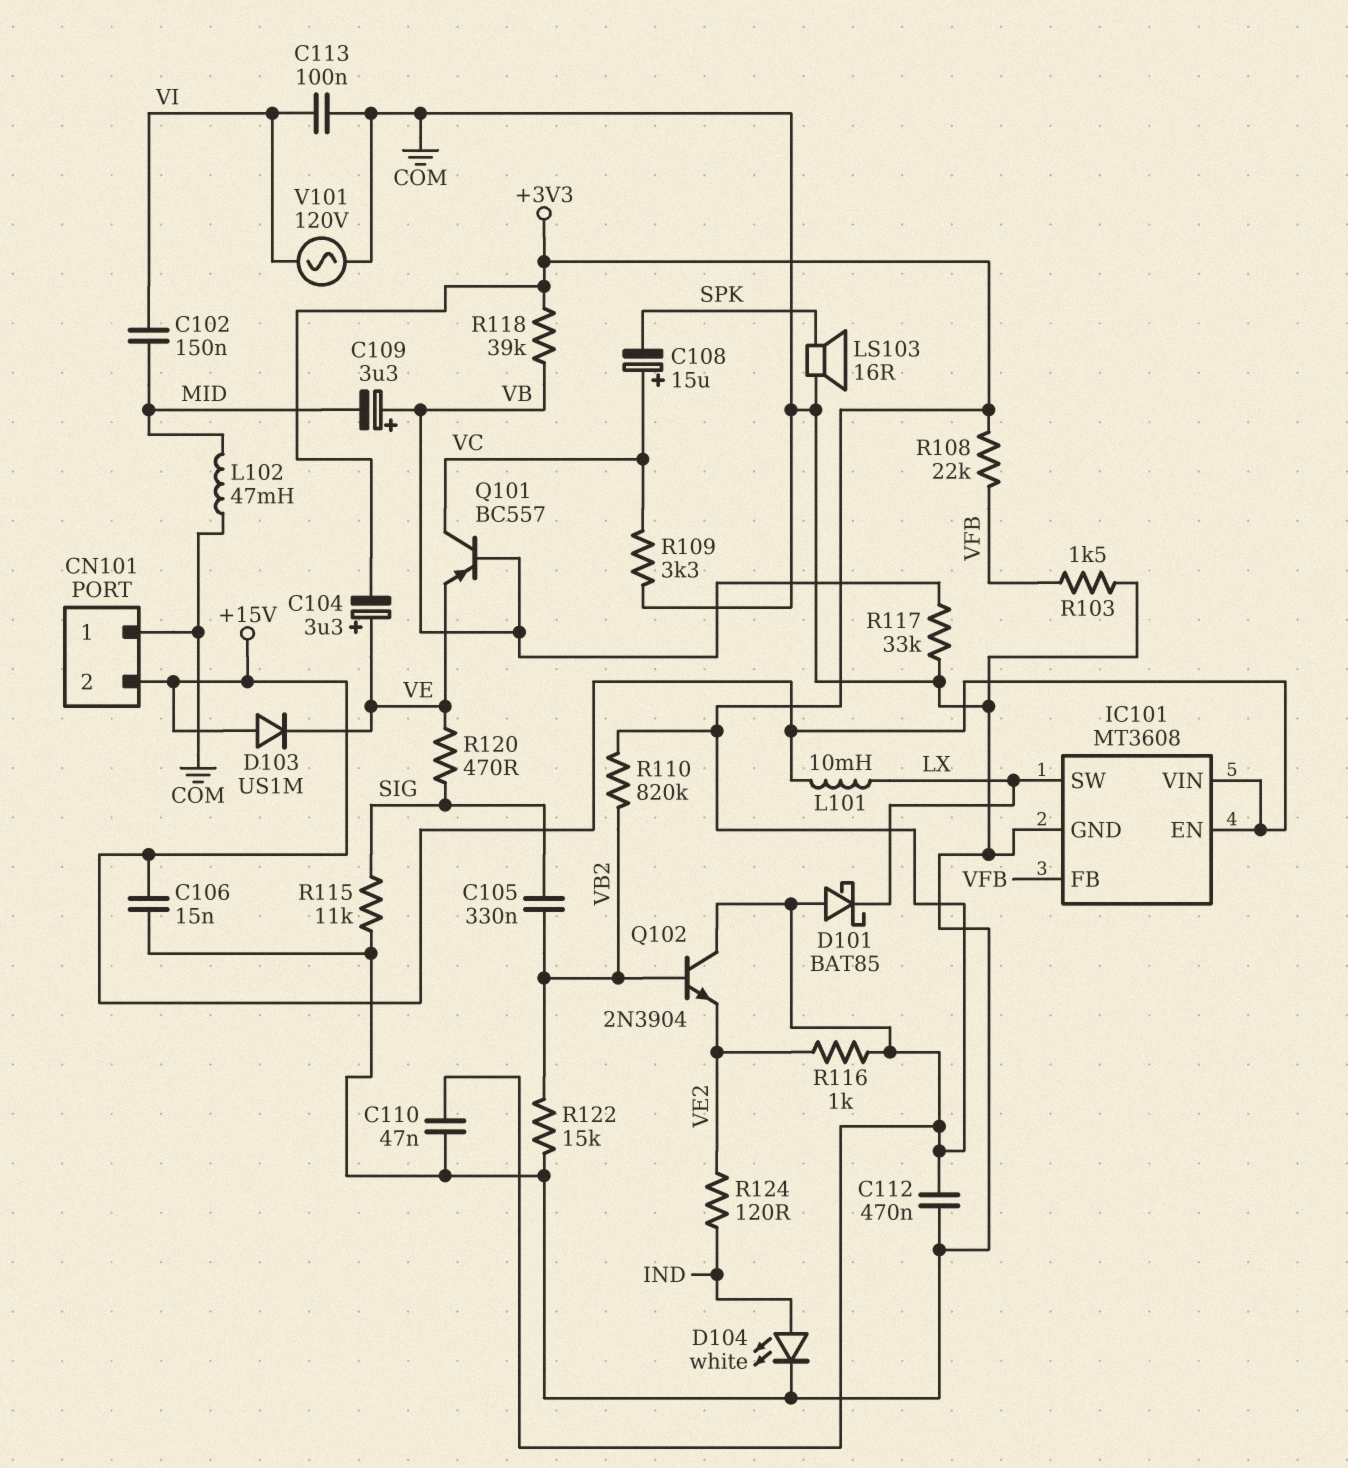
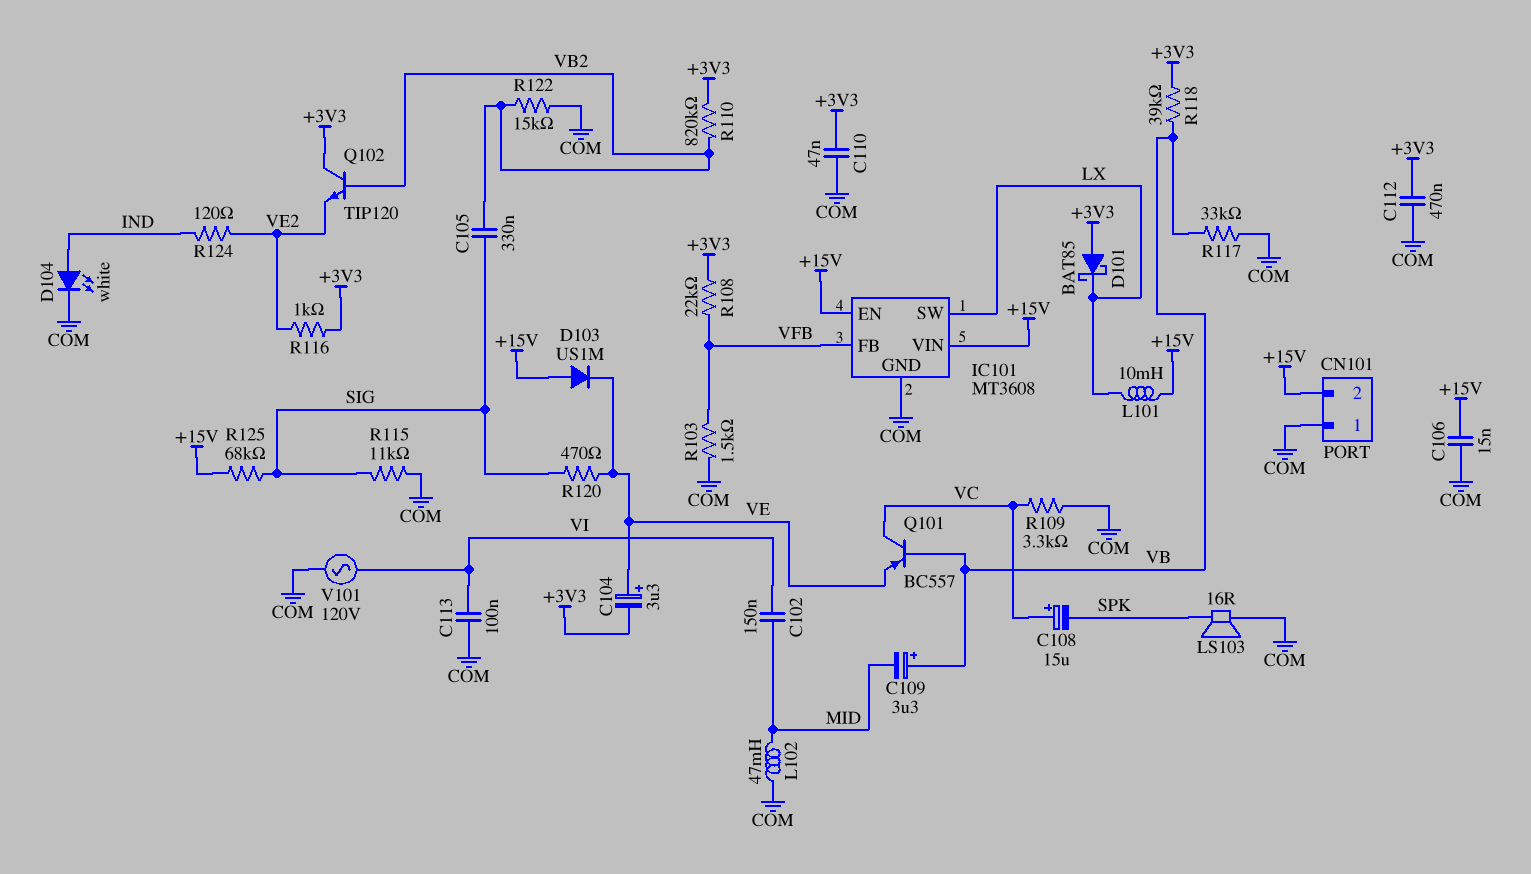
Q102: NPN 2N3904 (B VB2, C +3V3, E VE2) -> NPN TIP120 (B VB2, C +3V3, E VE2)
R125: none -> 68k (+15V, SIG)

